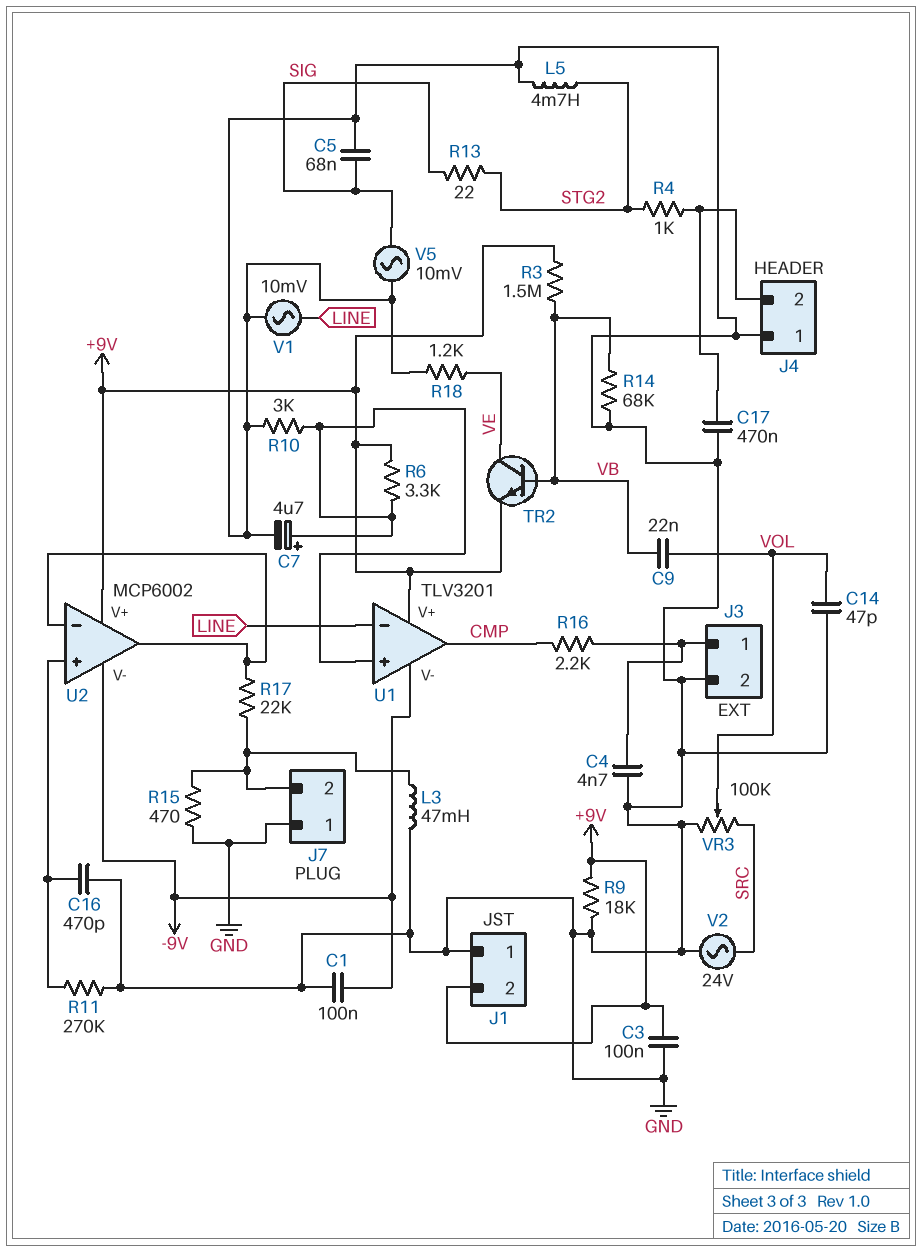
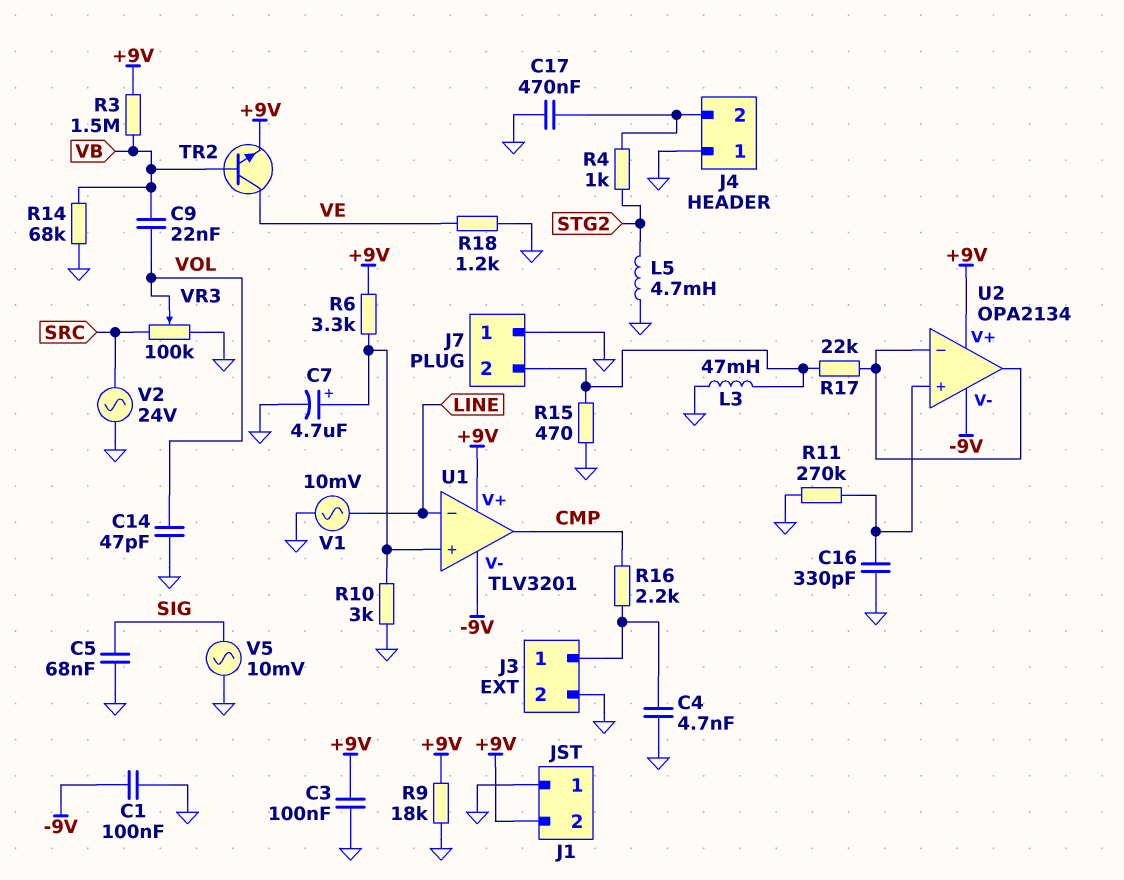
C16: 470pF (GND, U2/in+) -> 330pF (GND, U2/in+)
R13: 22 (SIG, STG2) -> none
U2: MCP6002 -> OPA2134

